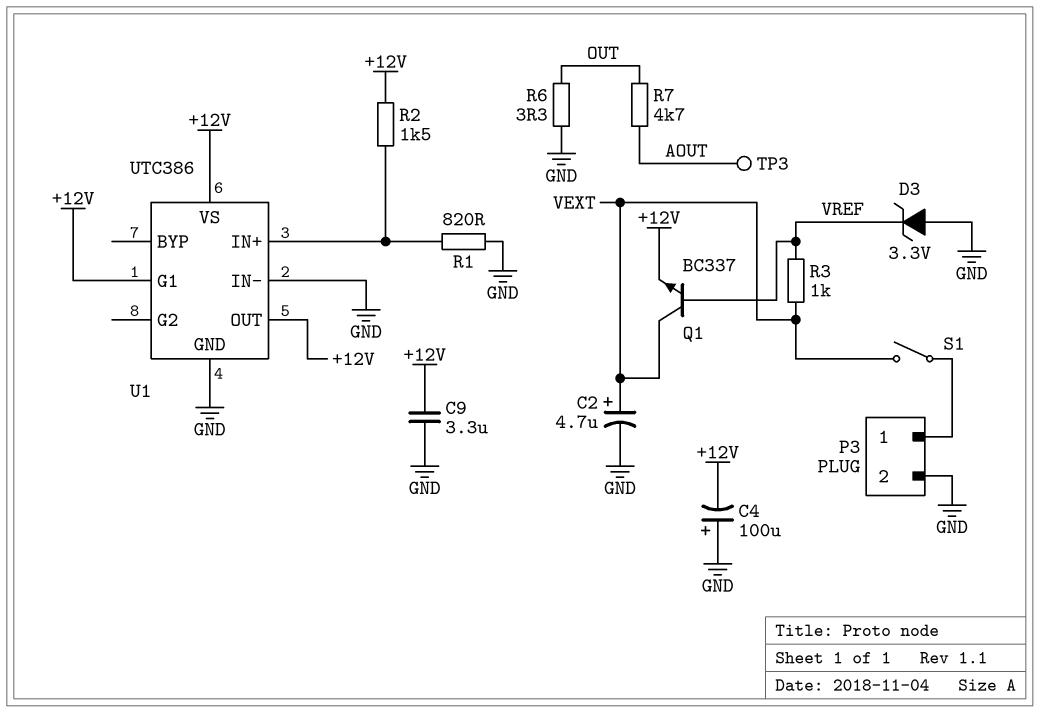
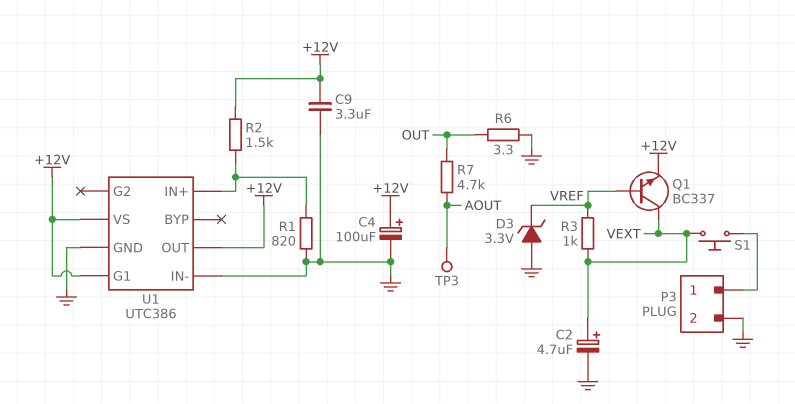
C4: 100uF (plus GND, minus +12V) -> 100uF (plus +12V, minus GND)
S1: switch (P3/1, VEXT) -> button (P3/1, VEXT)

